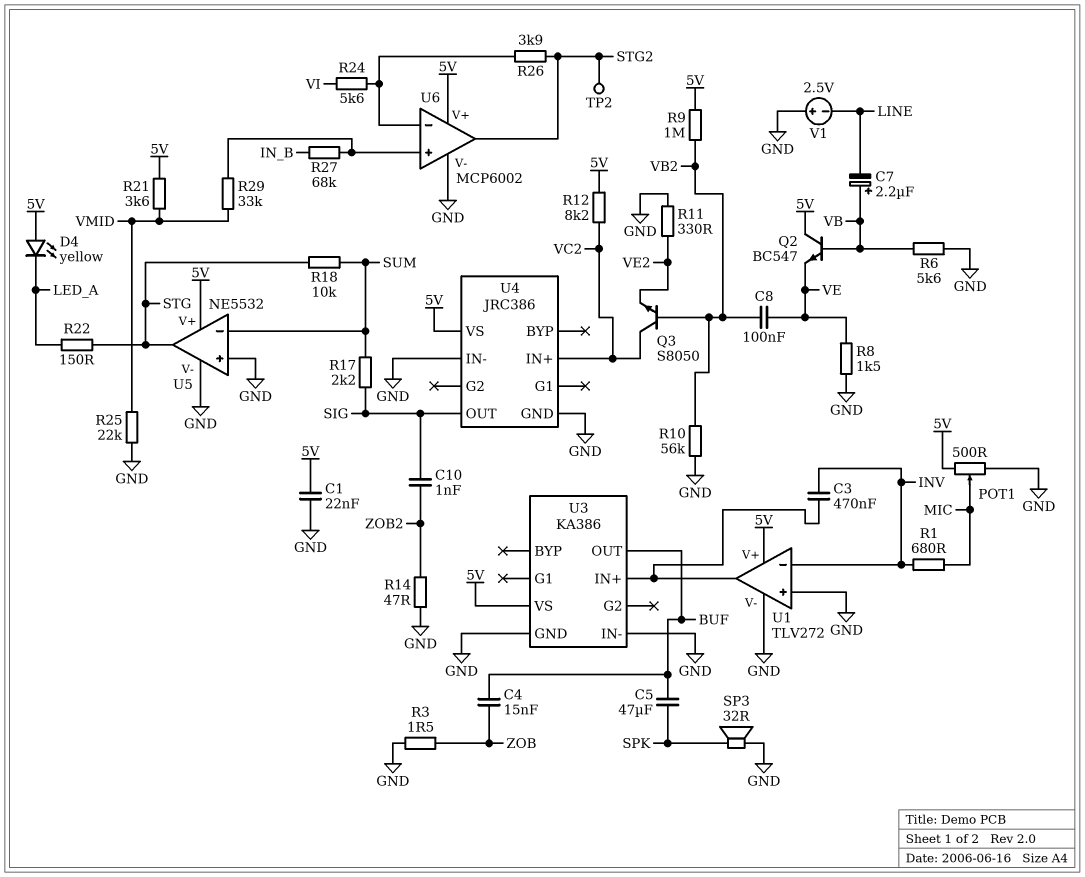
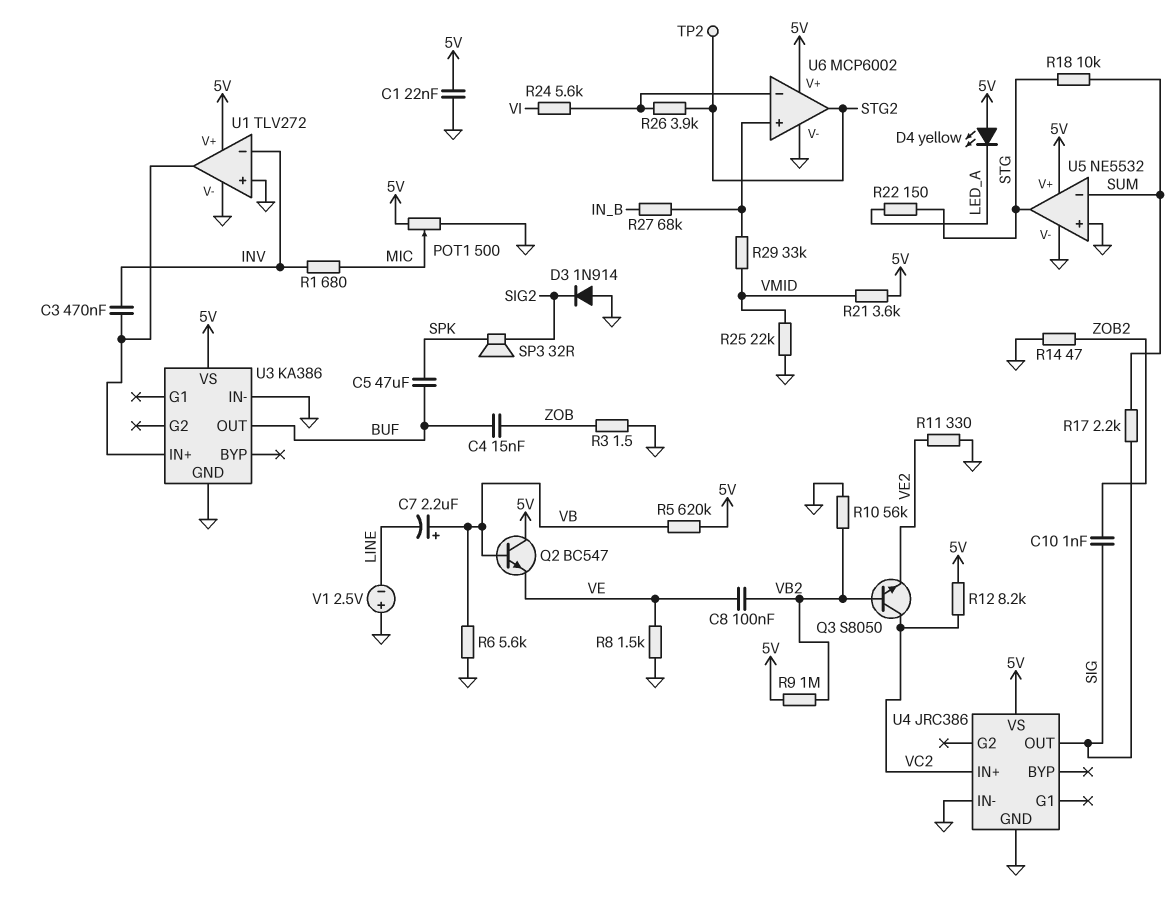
D3: none -> diode 1N914 (A GND, K SIG2)
R5: none -> 620k (5V, VB)
SP3: speaker 32R (GND, SPK) -> speaker 32R (SIG2, SPK)

